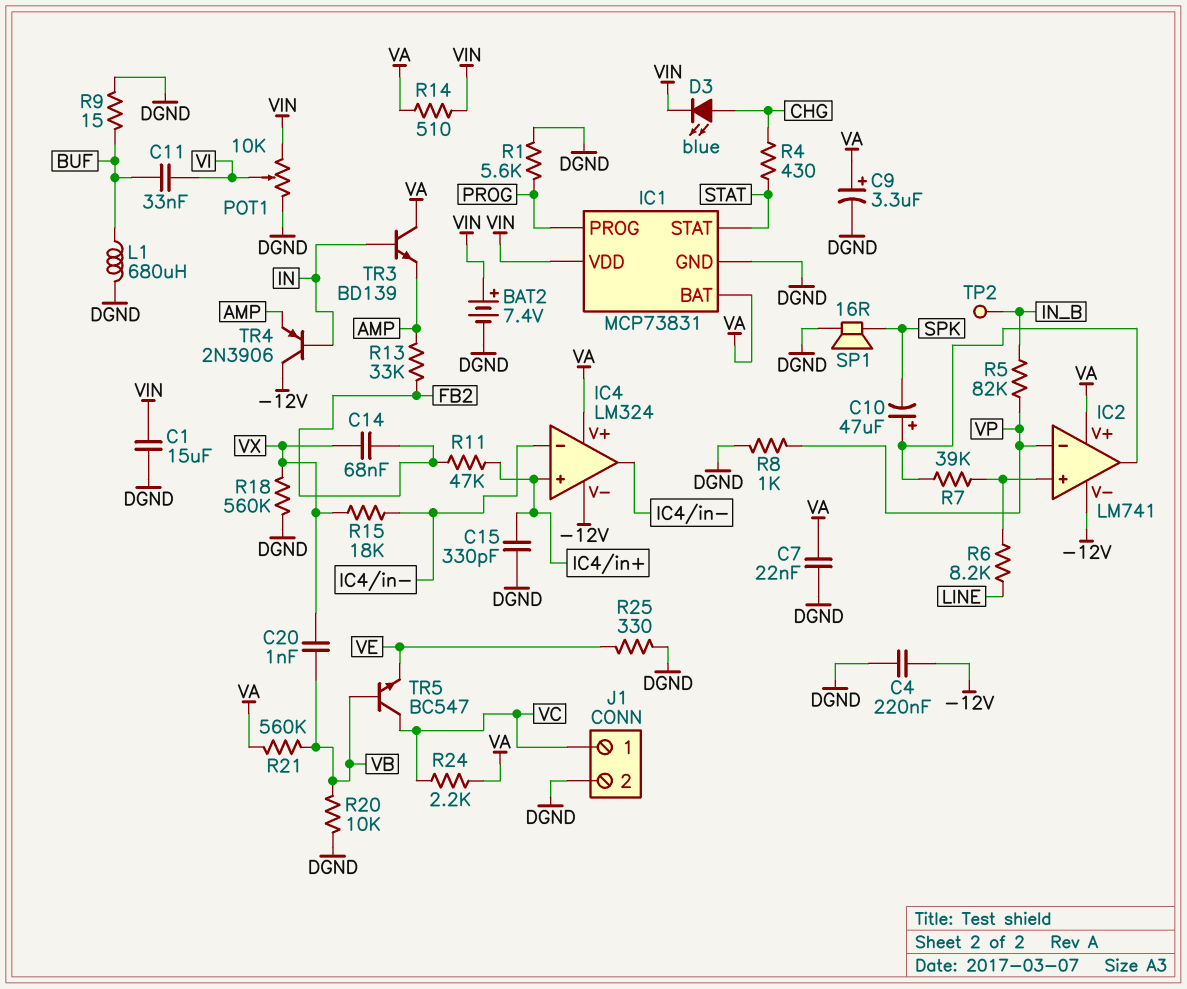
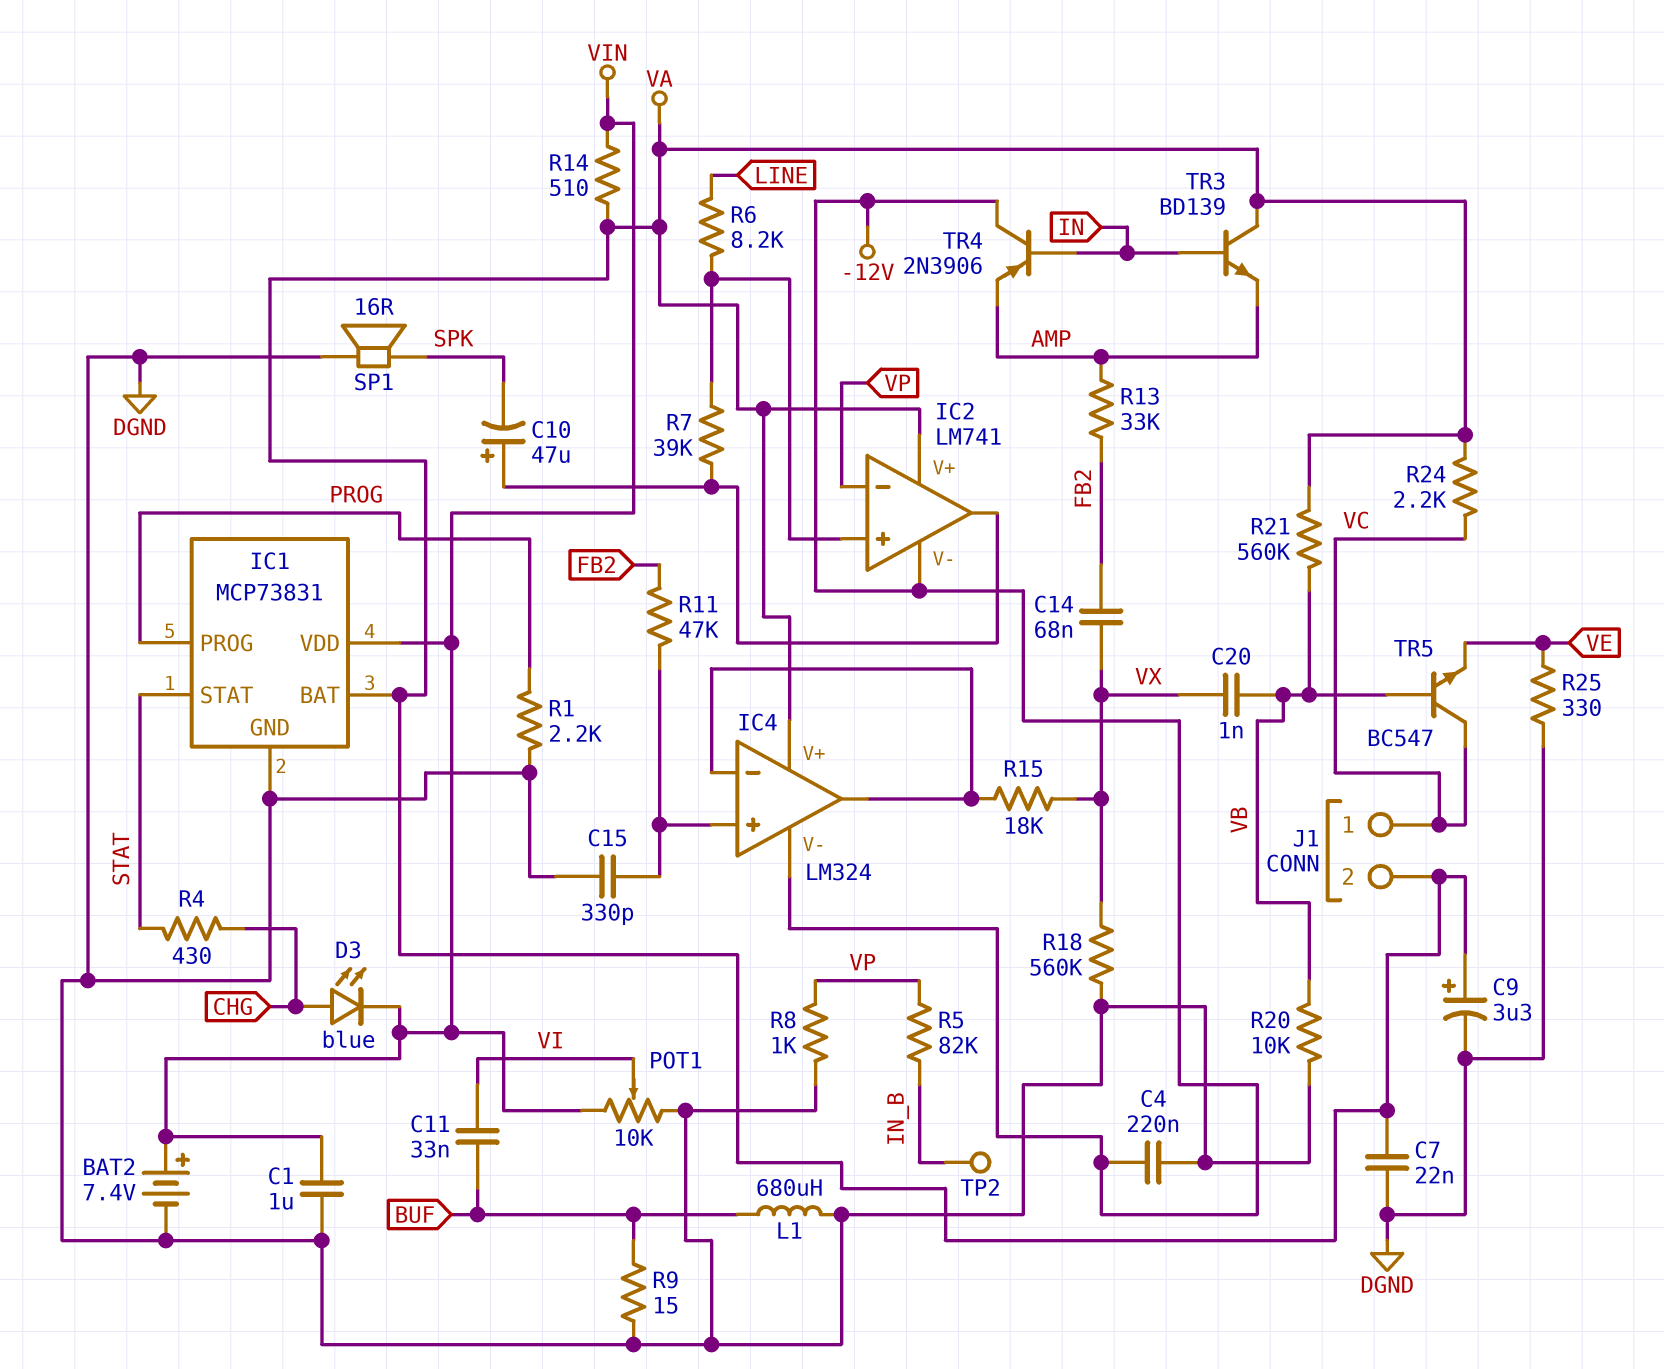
C1: 15uF (DGND, VIN) -> 1uF (DGND, VIN)
J1 pin 2: DGND -> VA
R1: 5.6k (DGND, PROG) -> 2.2k (DGND, PROG)

